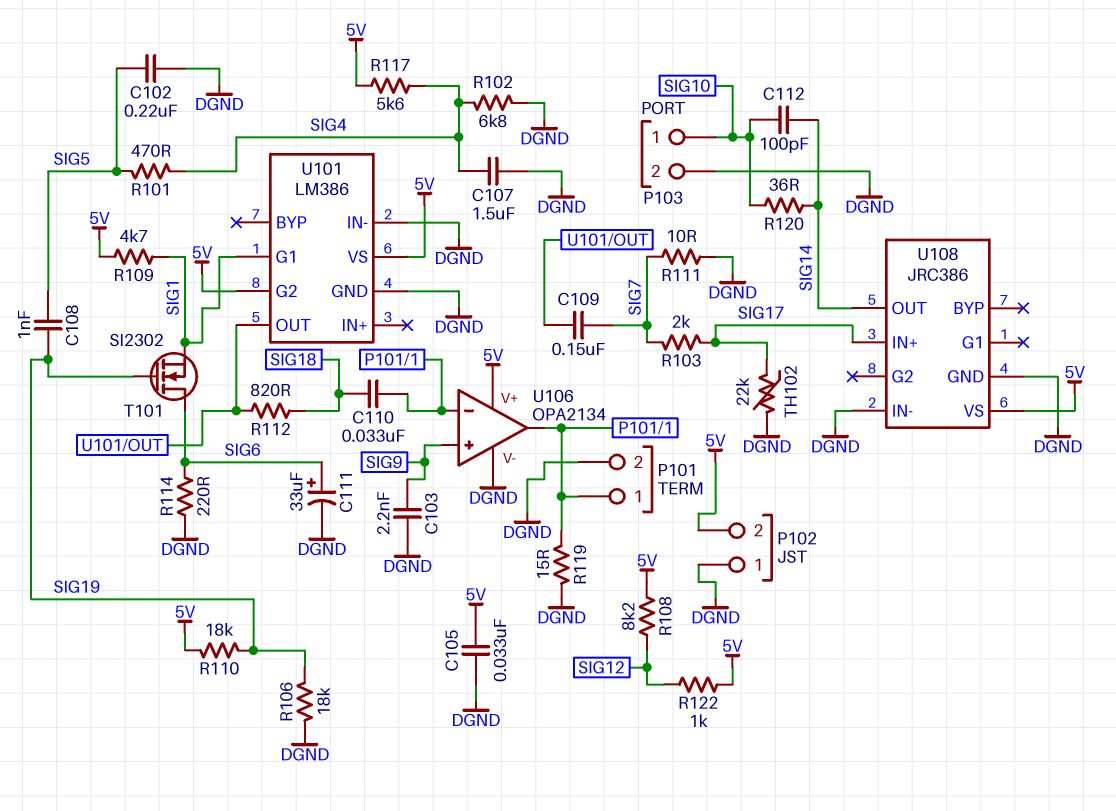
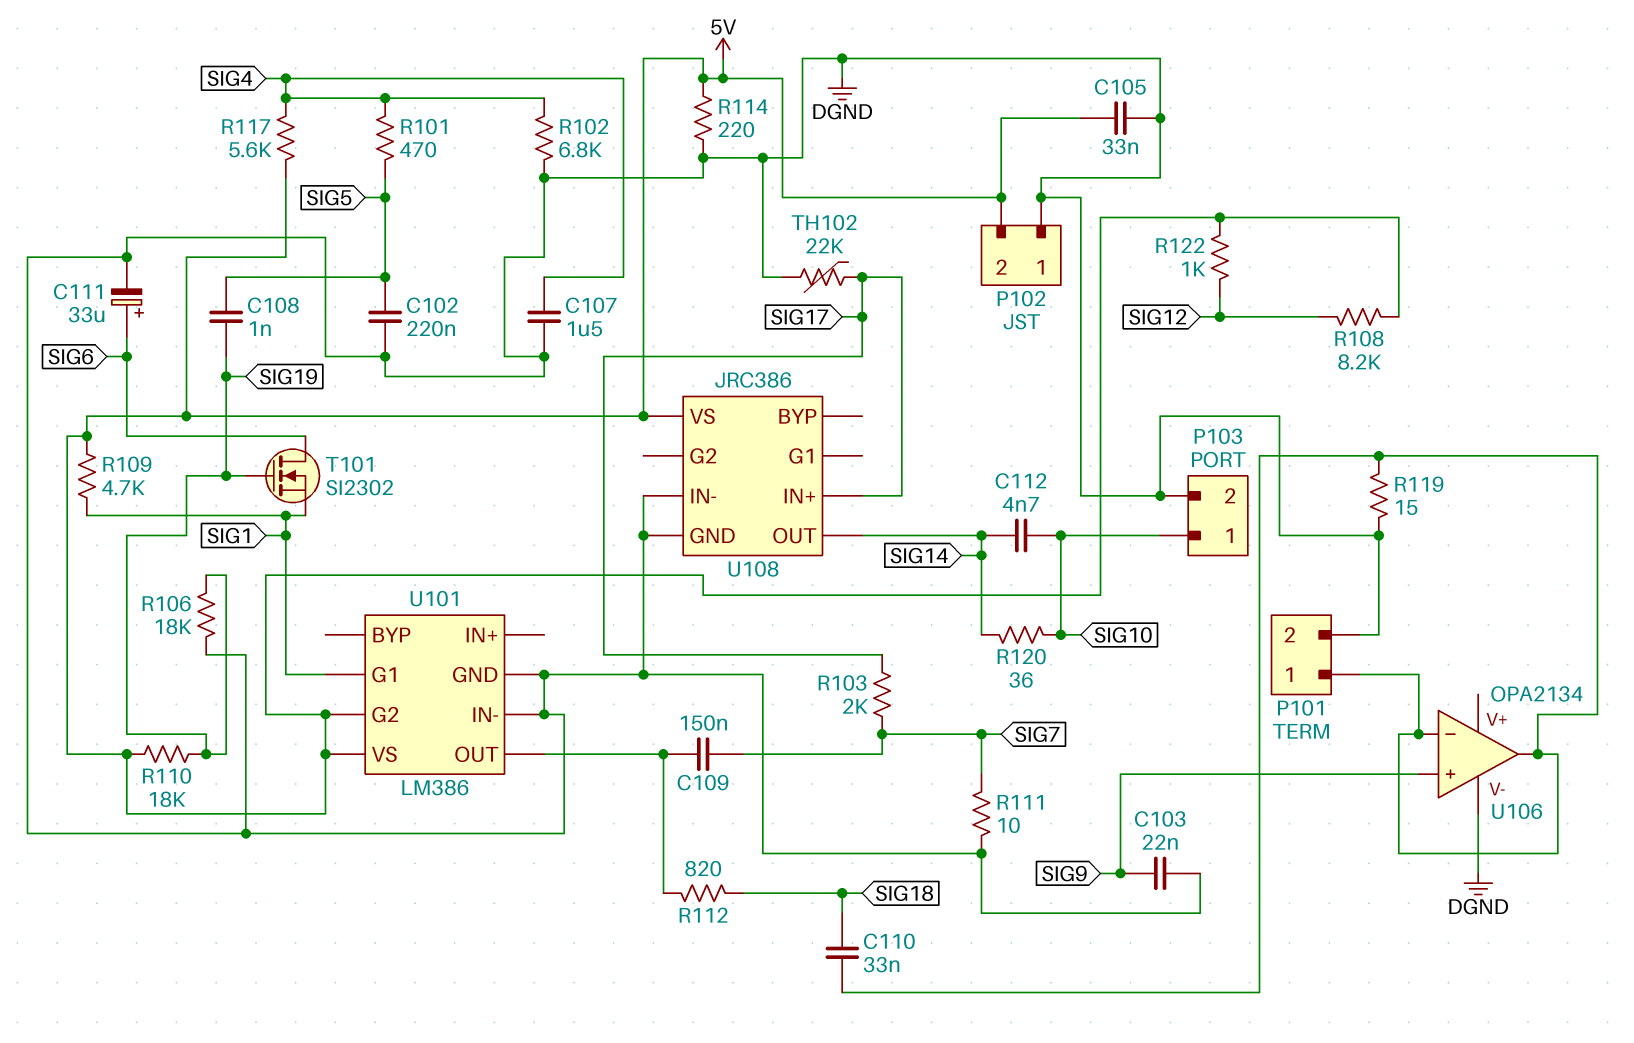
C103: 2.2nF (DGND, SIG9) -> 22nF (DGND, SIG9)
C112: 100pF (SIG10, SIG14) -> 4.7nF (SIG10, SIG14)
R114: 220 (DGND, SIG6) -> 220 (5V, DGND)
U106 pin V+: 5V -> none

